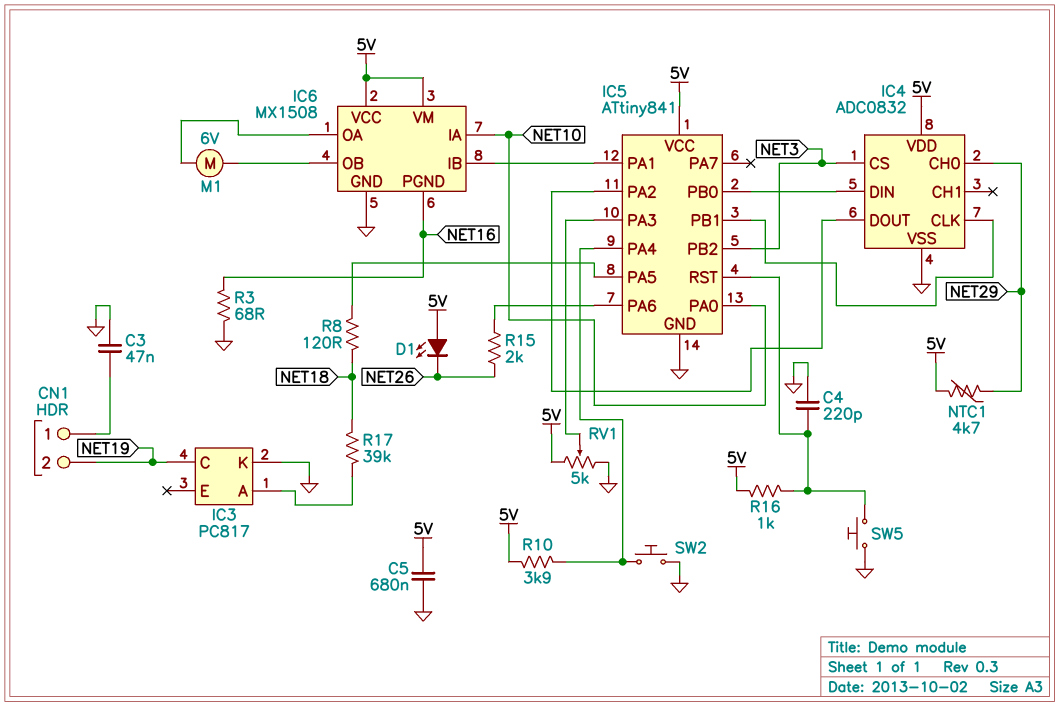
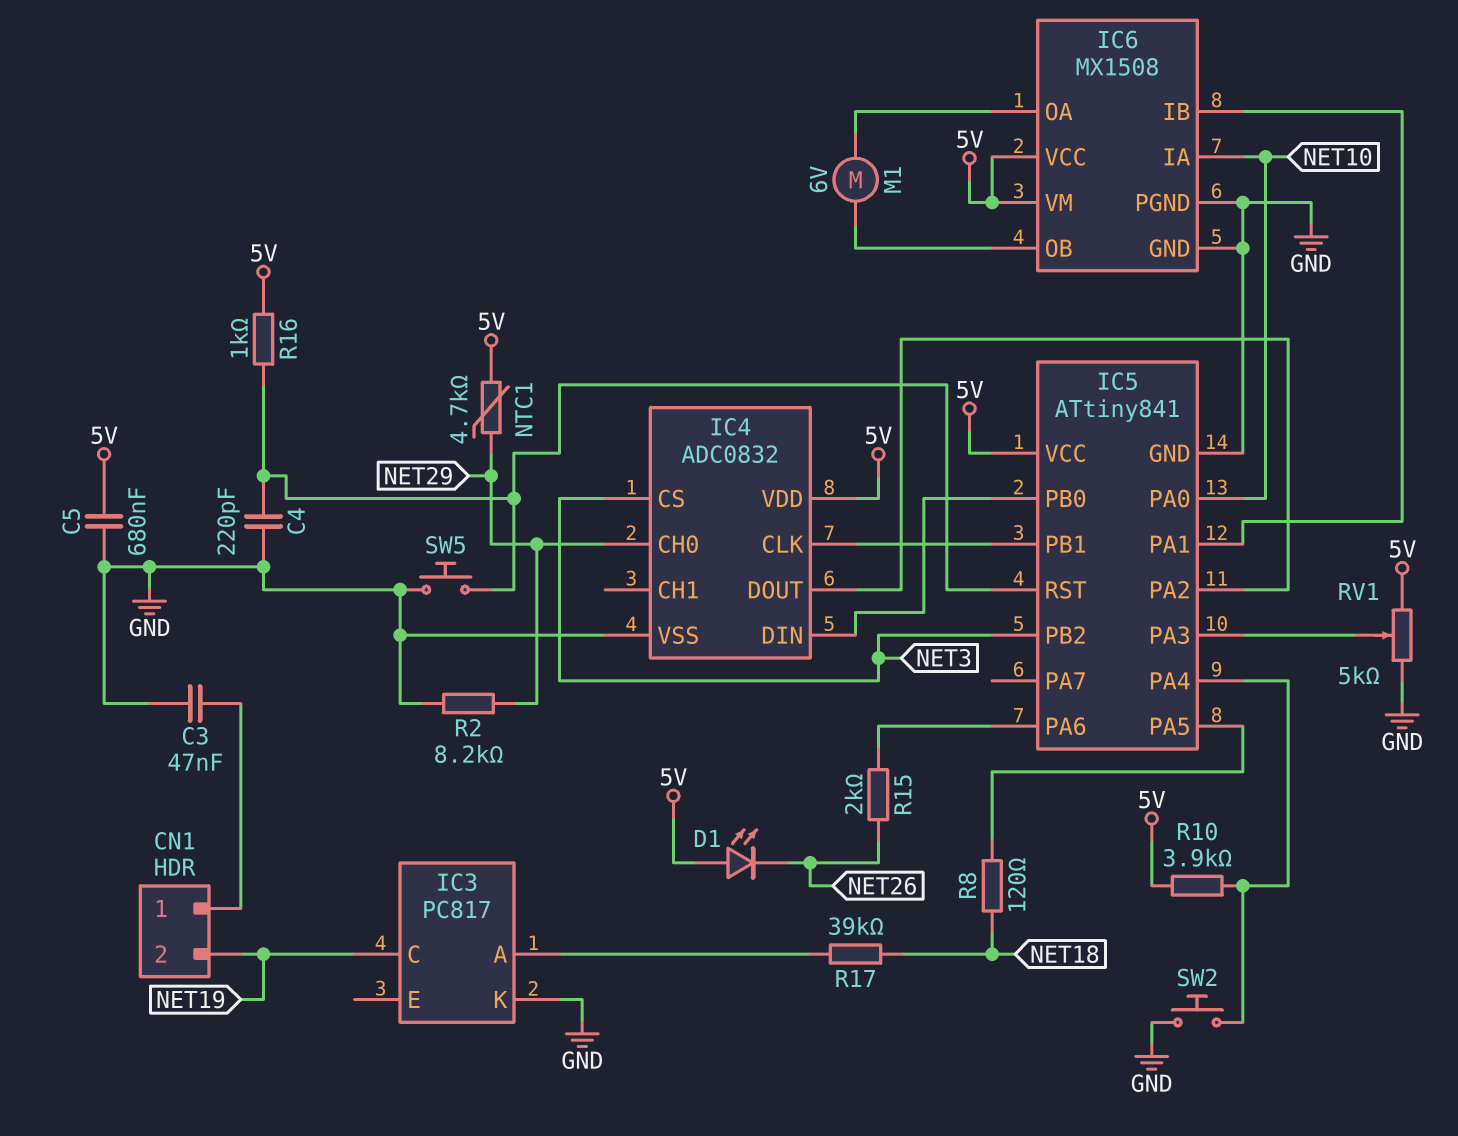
IC6 pin PGND: NET16 -> GND
R2: none -> 8.2k (GND, NET29)
R3: 68 (GND, NET16) -> none

